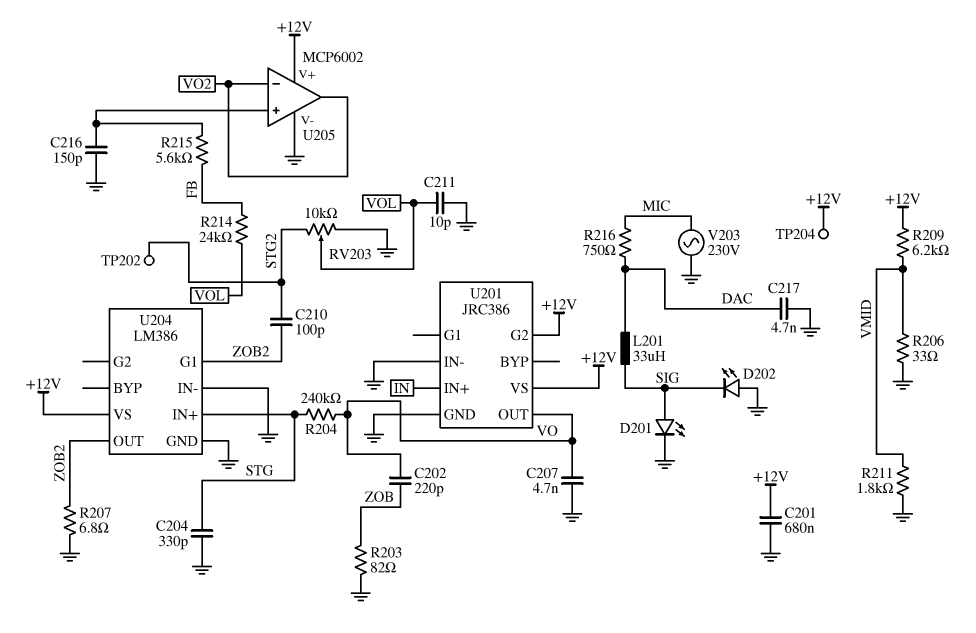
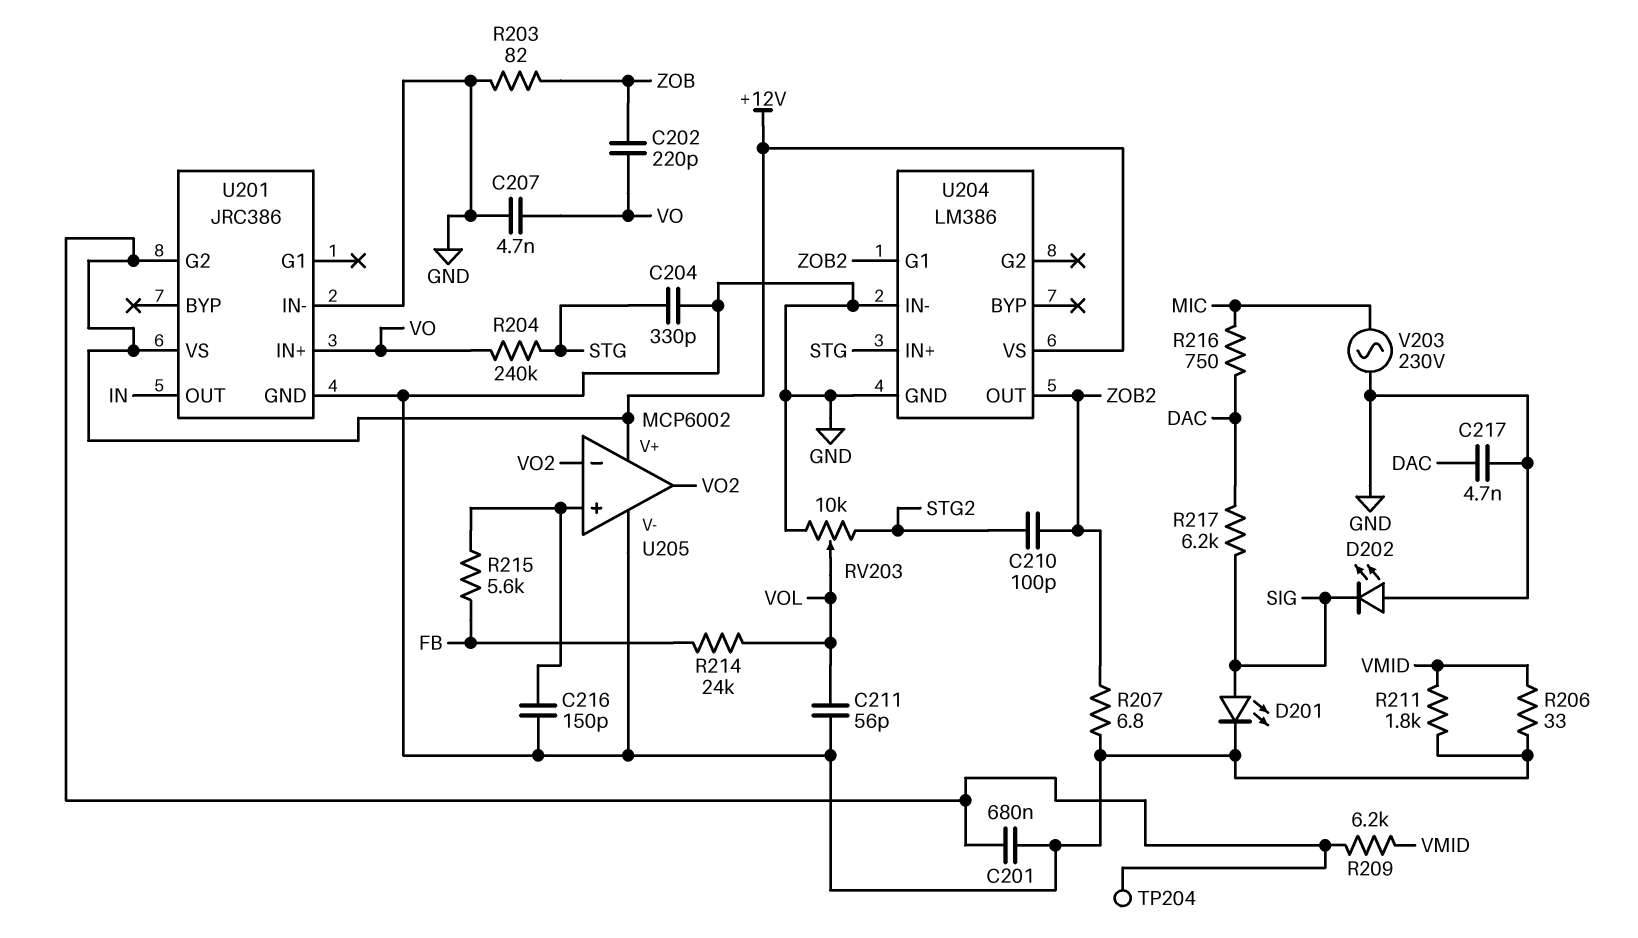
C211: 10pF (GND, VOL) -> 56pF (GND, VOL)
L201: 33uH (DAC, SIG) -> none
R217: none -> 6.2k (DAC, SIG)
TP202: test point (STG2) -> none
U201 pin IN+: IN -> VO
U201 pin OUT: VO -> IN

